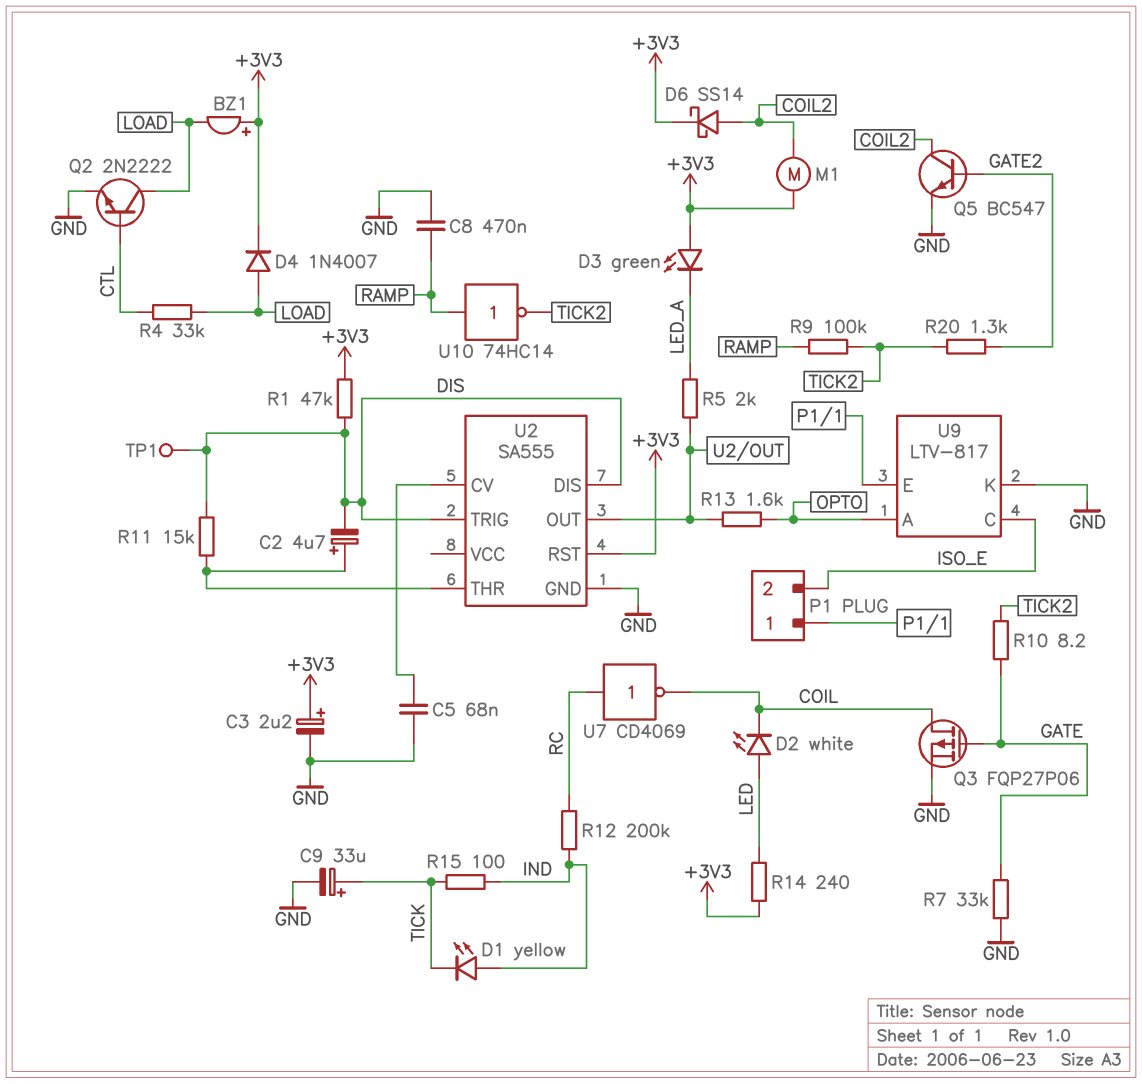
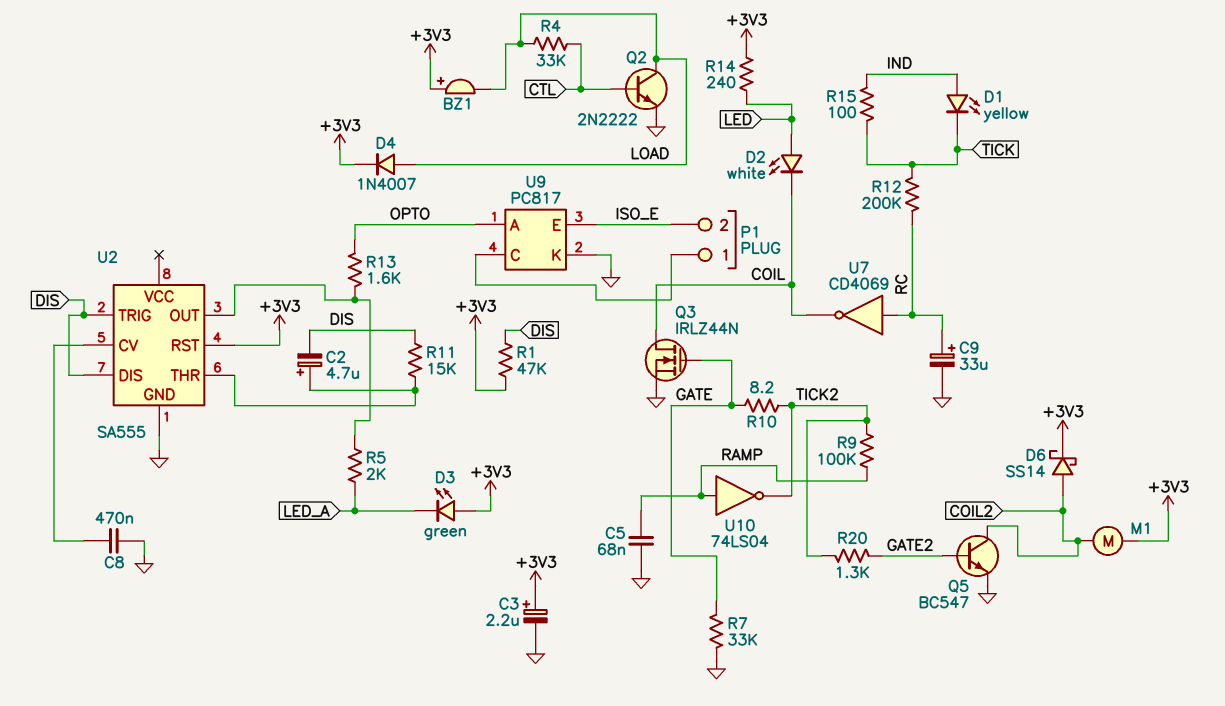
C5: 68nF (GND, U2/CV) -> 68nF (GND, RAMP)
C8: 470nF (GND, RAMP) -> 470nF (GND, U2/CV)
C9: 33uF (plus TICK, minus GND) -> 33uF (plus RC, minus GND)
Q3: PMOS FQP27P06 (G GATE, D COIL, S GND) -> NMOS IRLZ44N (G GATE, D COIL, S GND)
R12: 200k (IND, RC) -> 200k (RC, TICK)
TP1: test point (DIS) -> none
U9: LTV-817 -> PC817
U9 pin C: ISO_E -> P1/1
U9 pin E: P1/1 -> ISO_E
U10: NOT 74HC14 (in RAMP, out TICK2) -> NOT 74LS04 (in RAMP, out TICK2)

